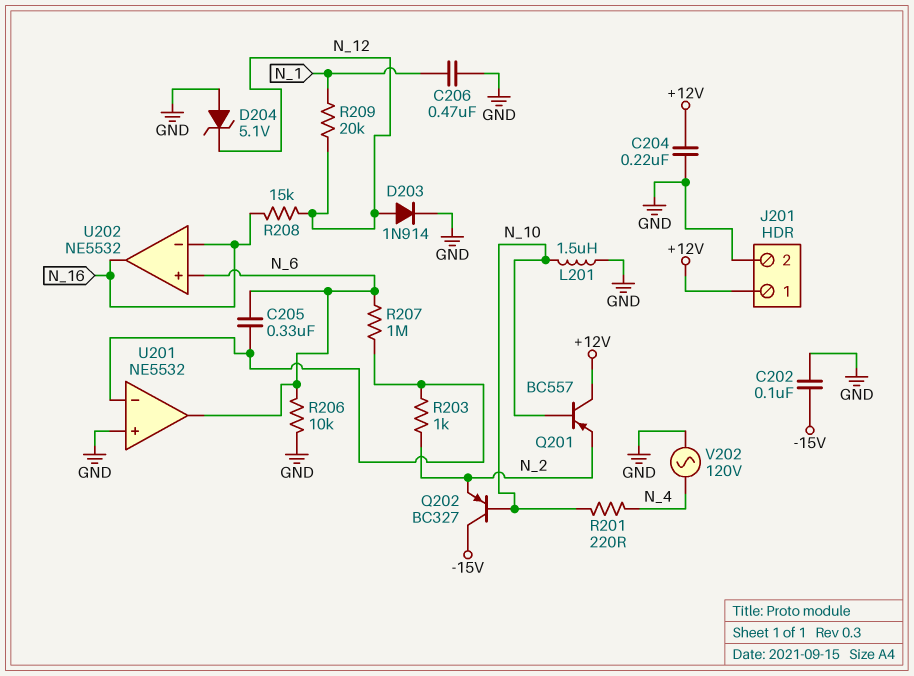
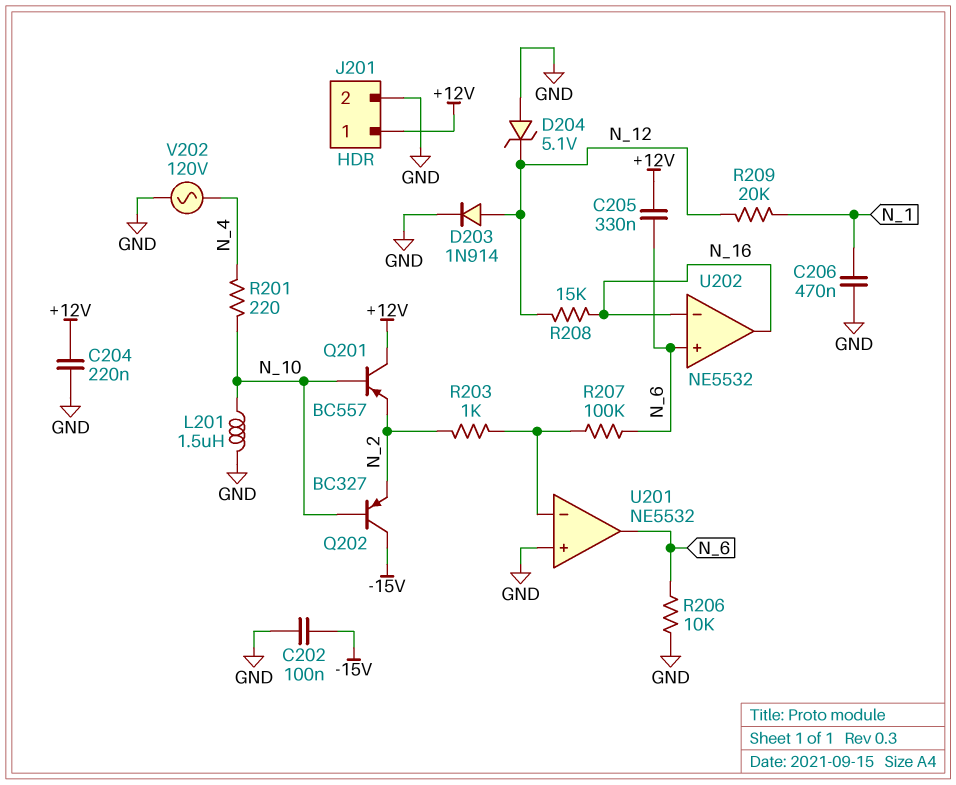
C205: 330nF (N_6, U201/in-) -> 330nF (+12V, N_6)
R207: 1M (N_6, U201/in-) -> 100k (N_6, U201/in-)

